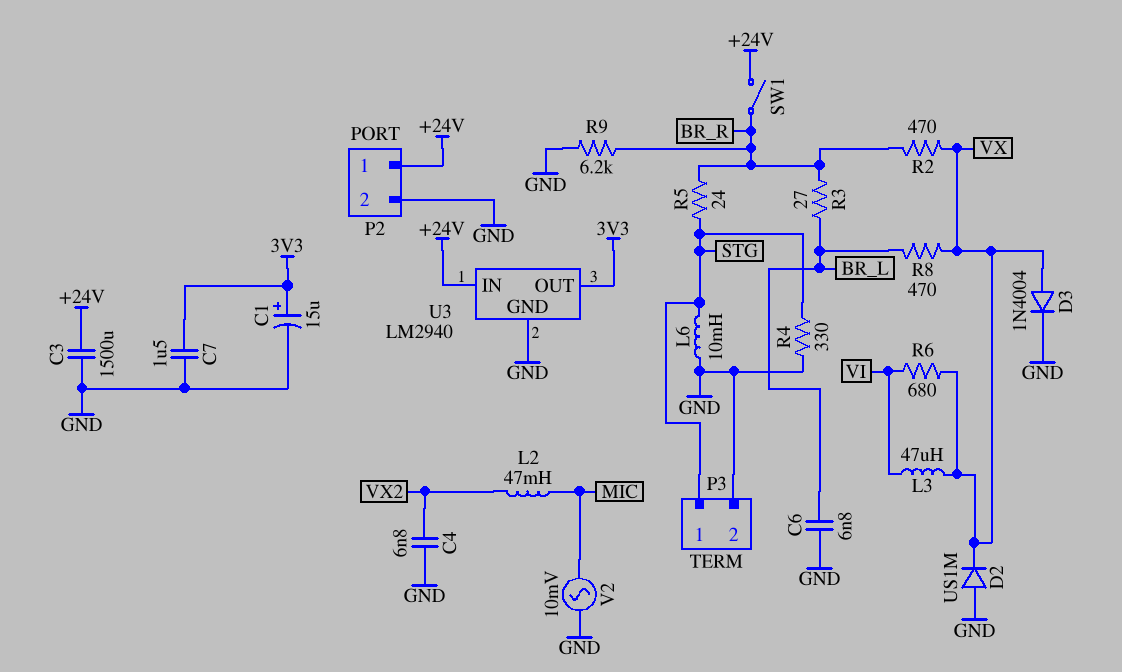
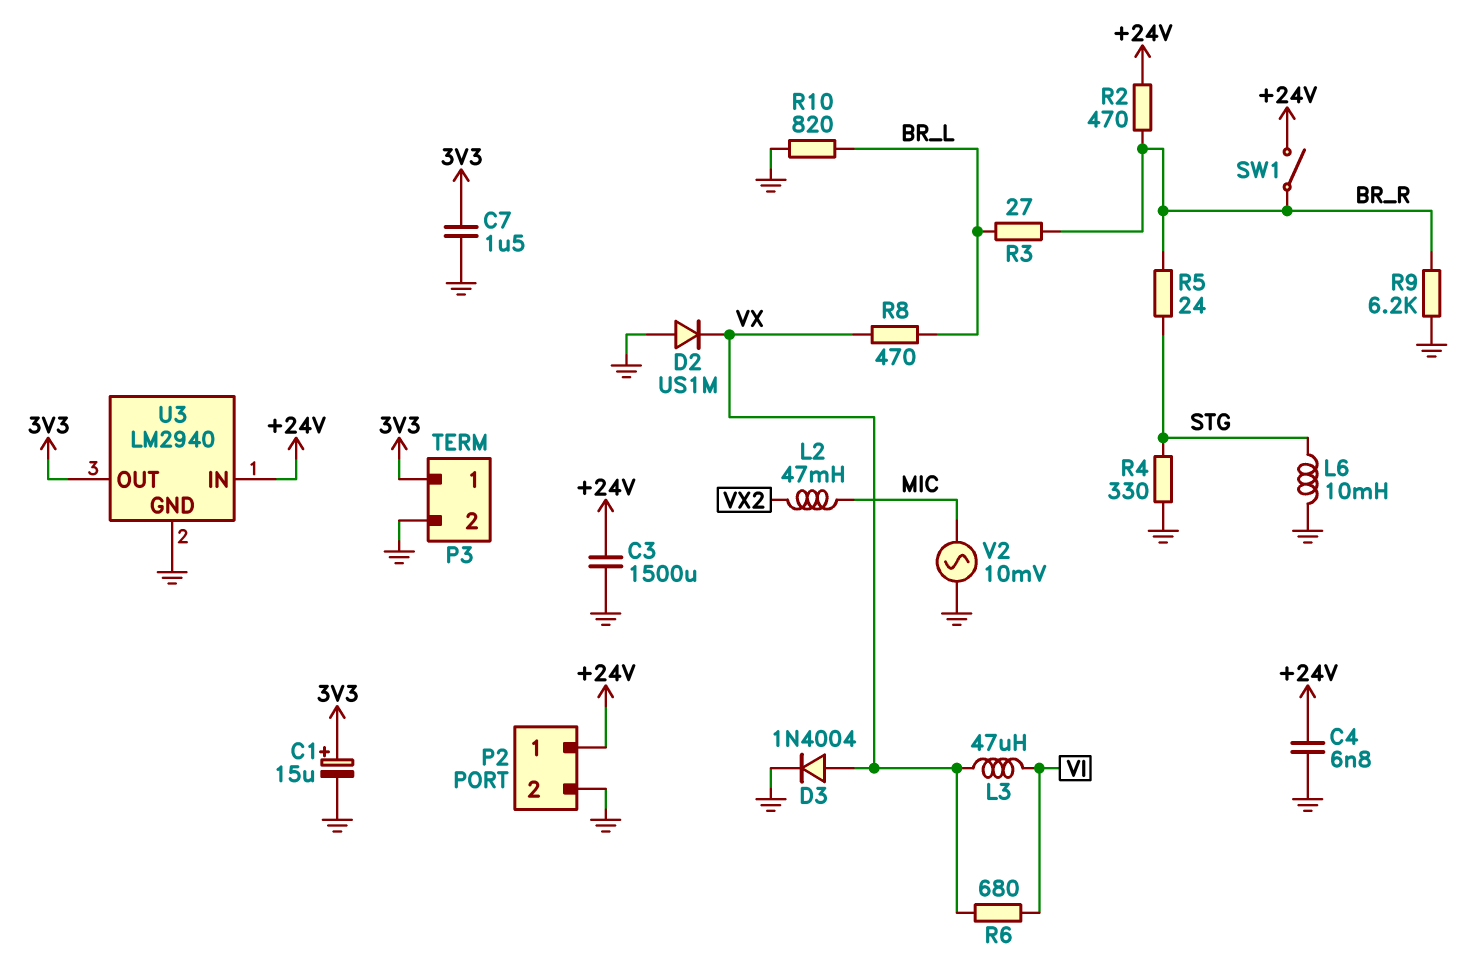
C4: 6.8nF (GND, VX2) -> 6.8nF (+24V, GND)
C6: 6.8nF (BR_L, GND) -> none
P3 pin 1: STG -> 3V3
R2: 470 (BR_R, VX) -> 470 (+24V, BR_R)
R10: none -> 820 (BR_L, GND)

